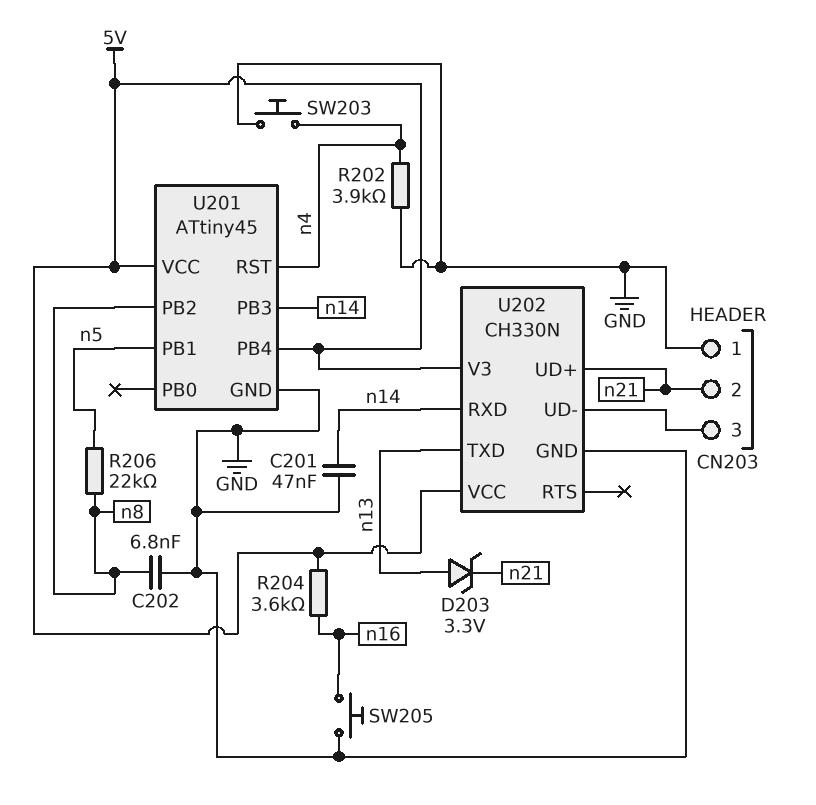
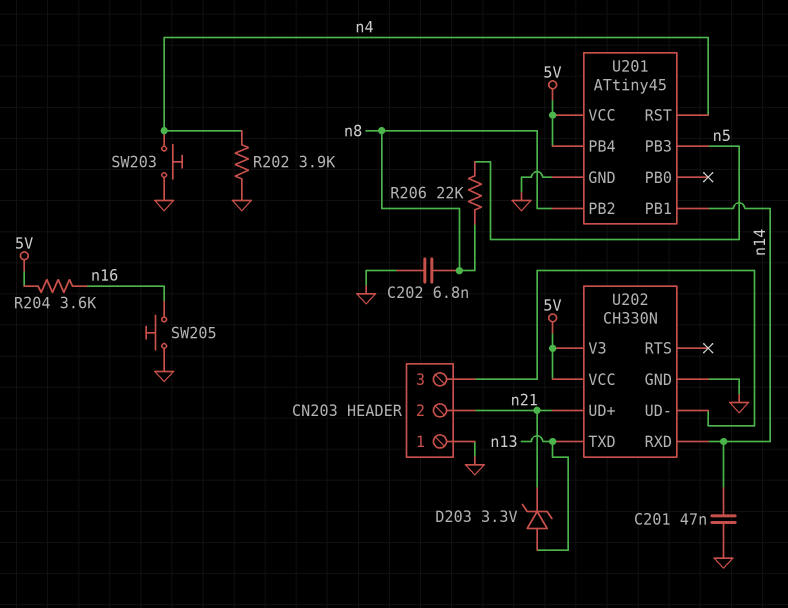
U201 pin PB1: n5 -> n14
U201 pin PB3: n14 -> n5

